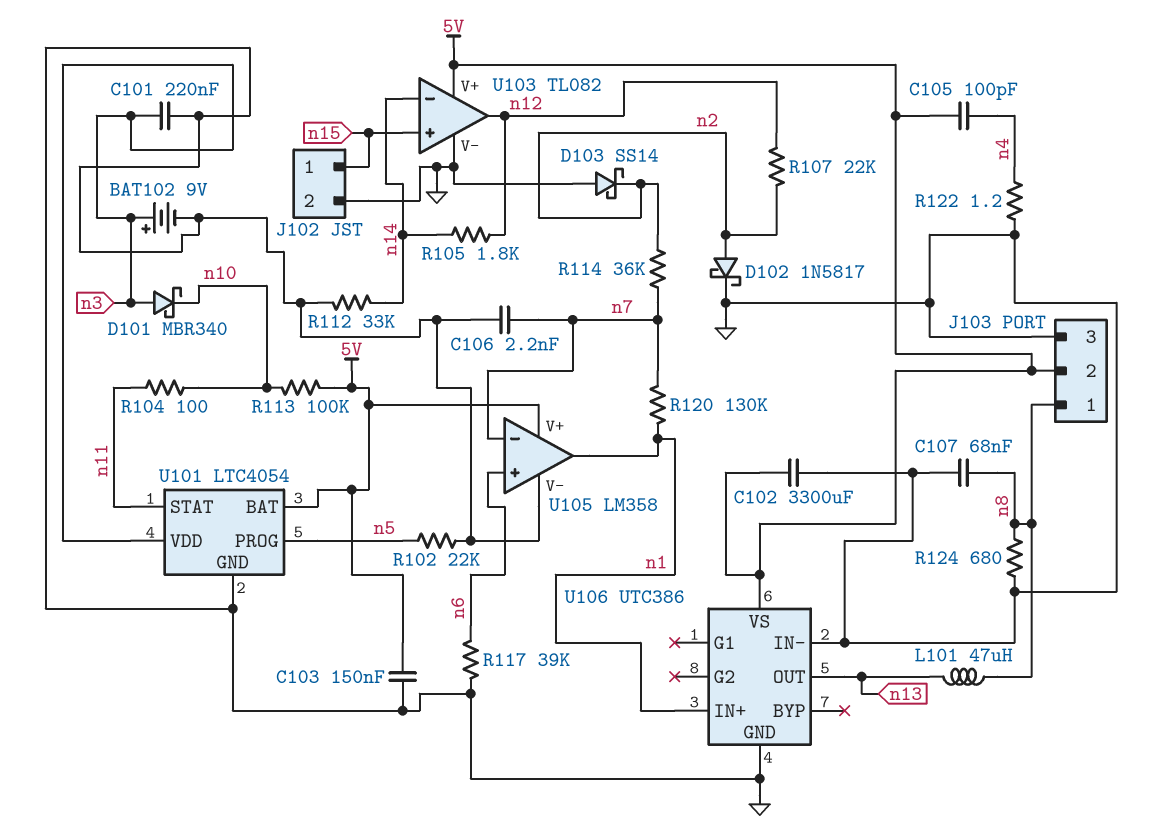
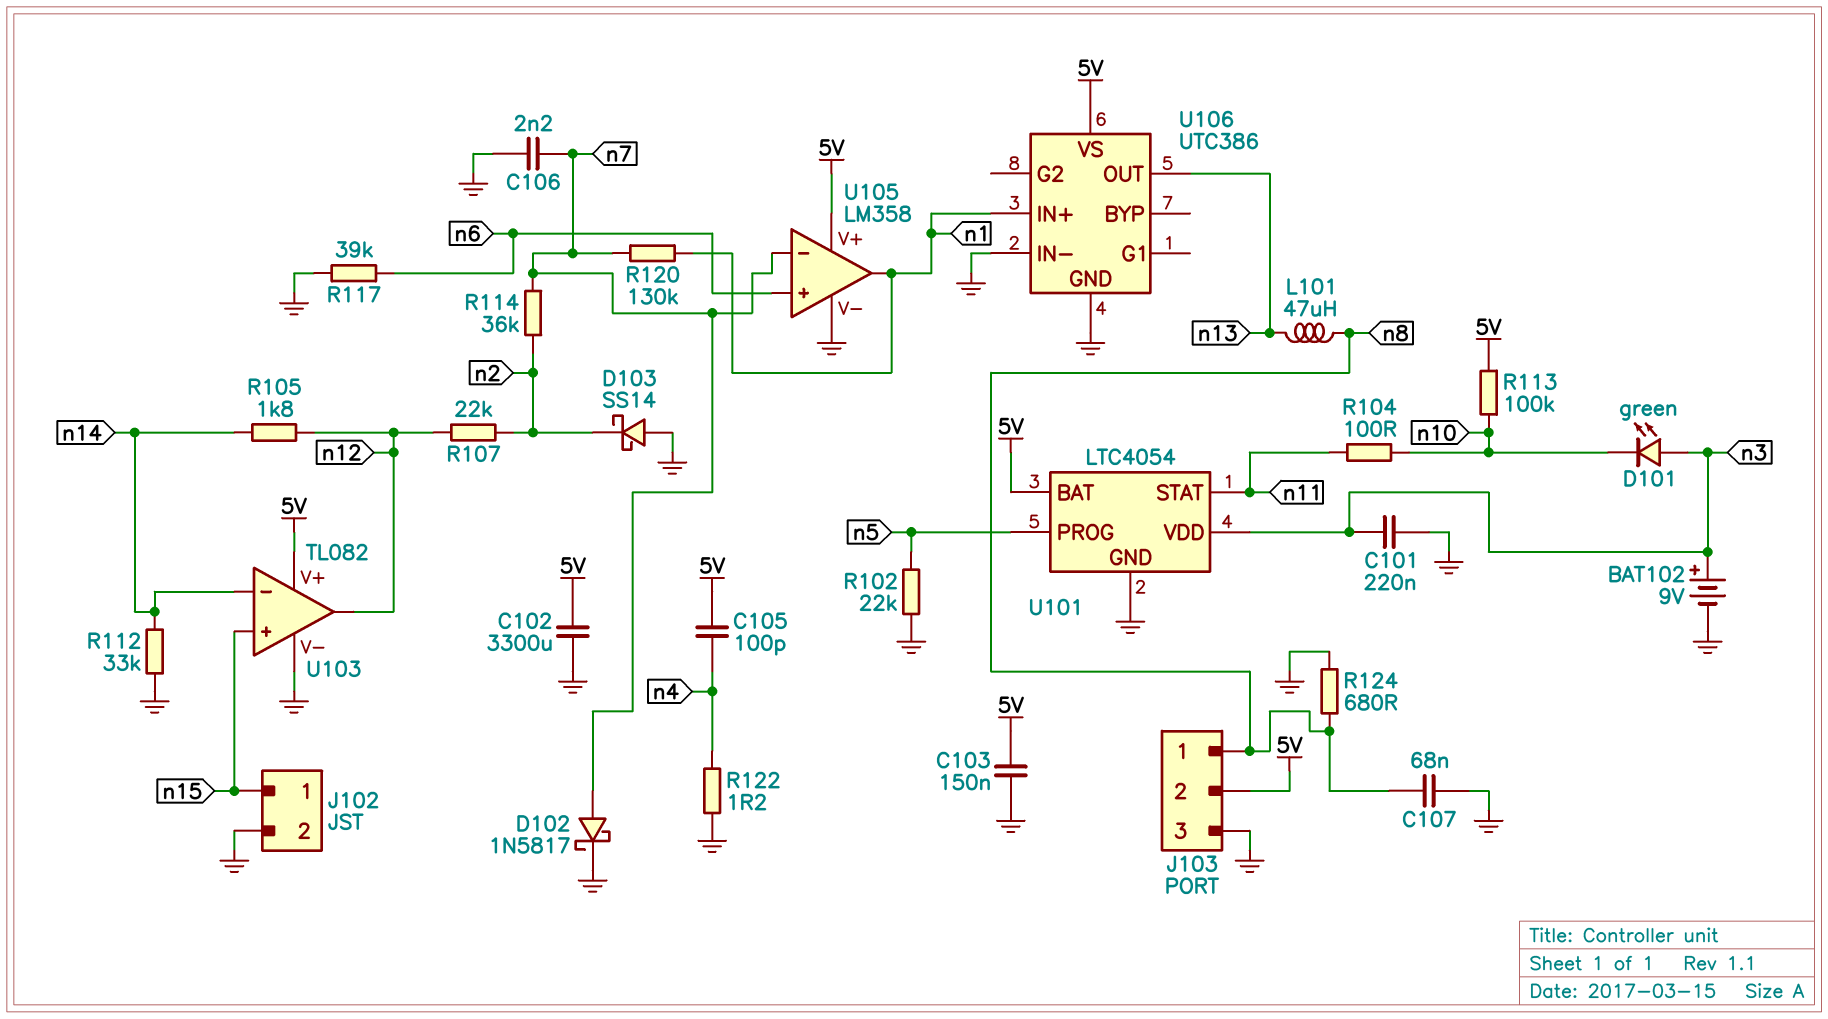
D101: schottky MBR340 (A n3, K n10) -> LED green (A n3, K n10)
D102: schottky 1N5817 (A n2, K GND) -> schottky 1N5817 (A n7, K GND)

